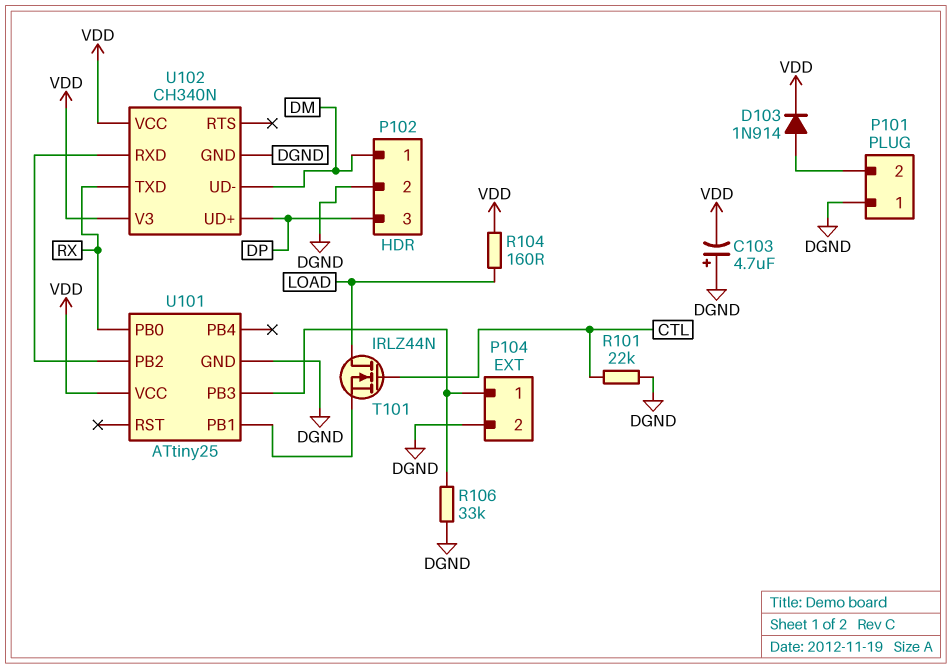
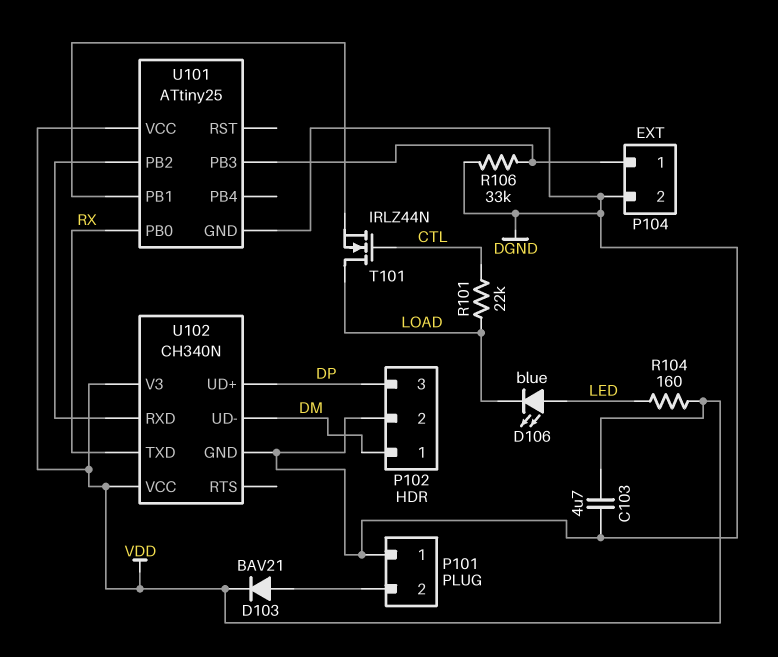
C103: 4.7uF (plus DGND, minus VDD) -> 4.7uF (DGND, VDD)
D103: diode 1N914 (A P101/2, K VDD) -> diode BAV21 (A P101/2, K VDD)
D106: none -> LED blue (A LED, K LOAD)
R101: 22k (CTL, DGND) -> 22k (CTL, LOAD)
R104: 160 (LOAD, VDD) -> 160 (LED, VDD)

